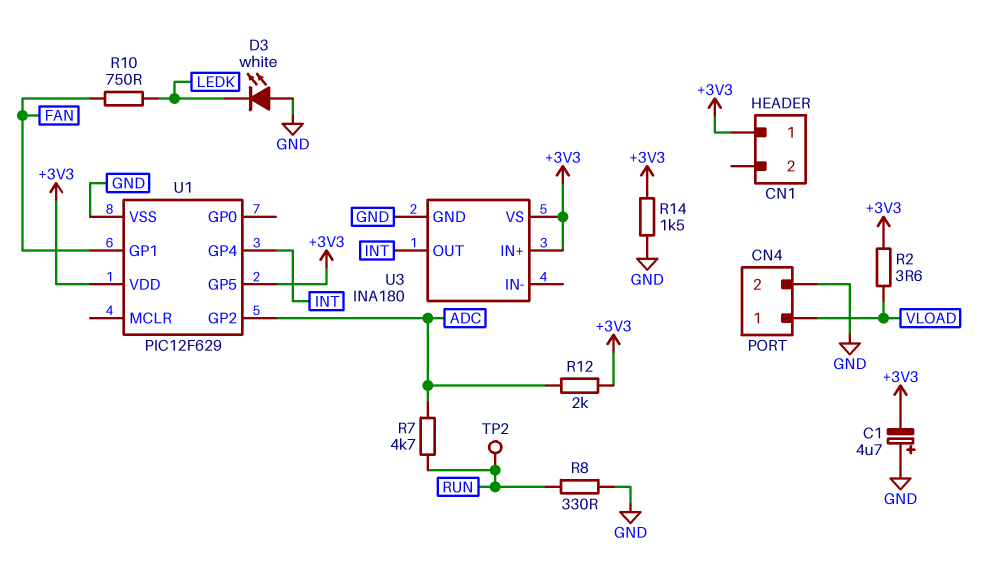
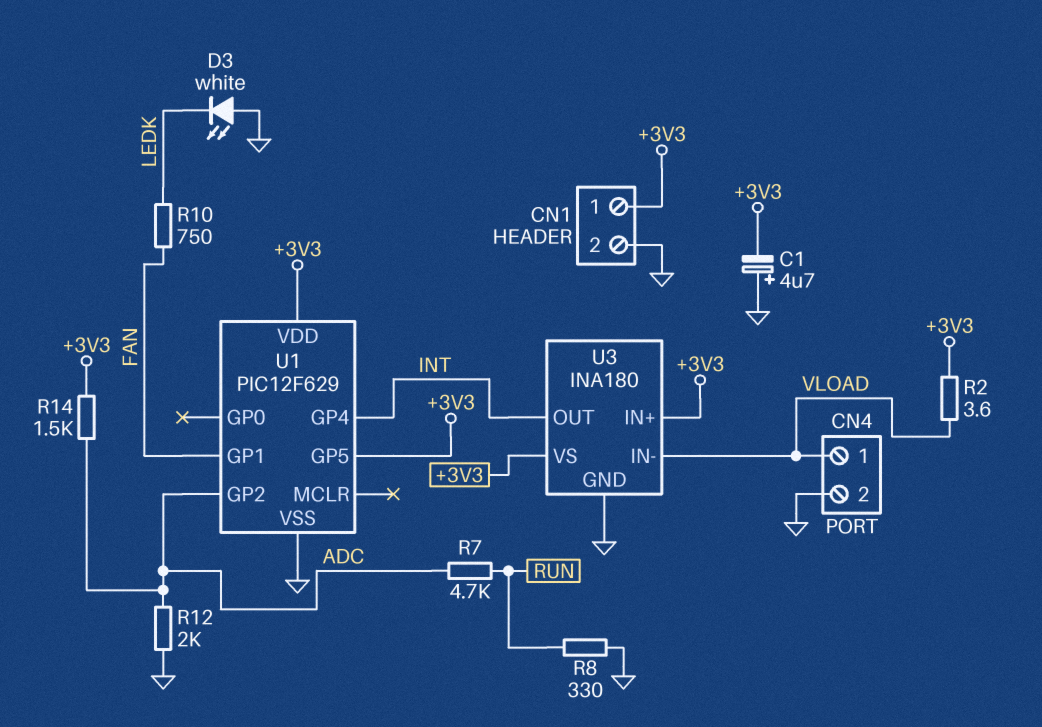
CN1 pin 2: none -> GND
R12: 2k (+3V3, ADC) -> 2k (ADC, GND)
R14: 1.5k (+3V3, GND) -> 1.5k (+3V3, ADC)
TP2: test point (RUN) -> none
U3 pin IN-: none -> VLOAD

